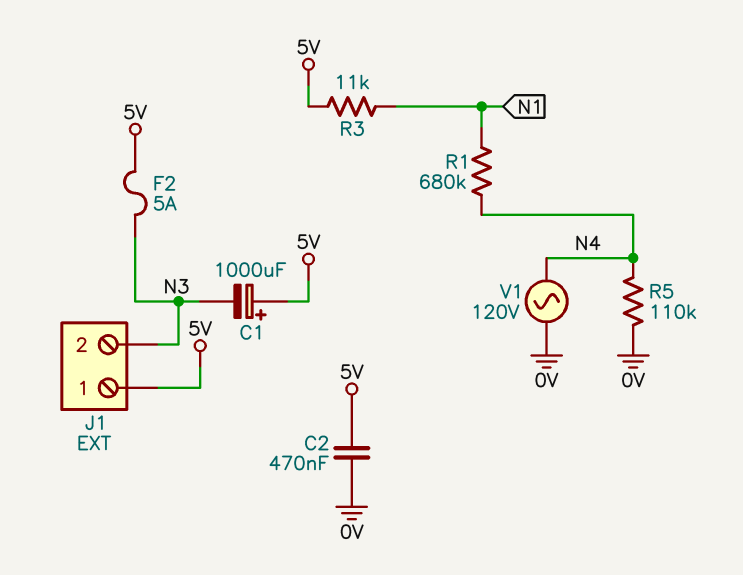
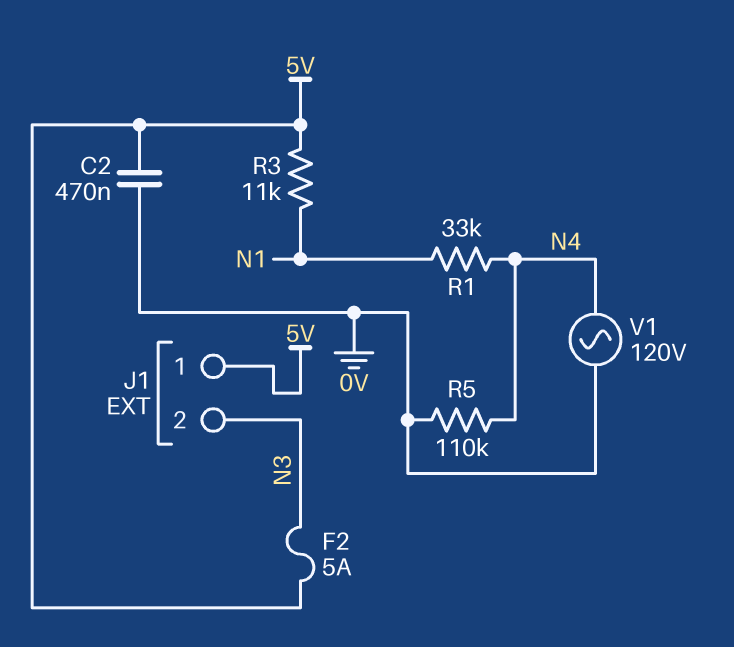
C1: 1000uF (plus 5V, minus N3) -> none
R1: 680k (N1, N4) -> 33k (N1, N4)

